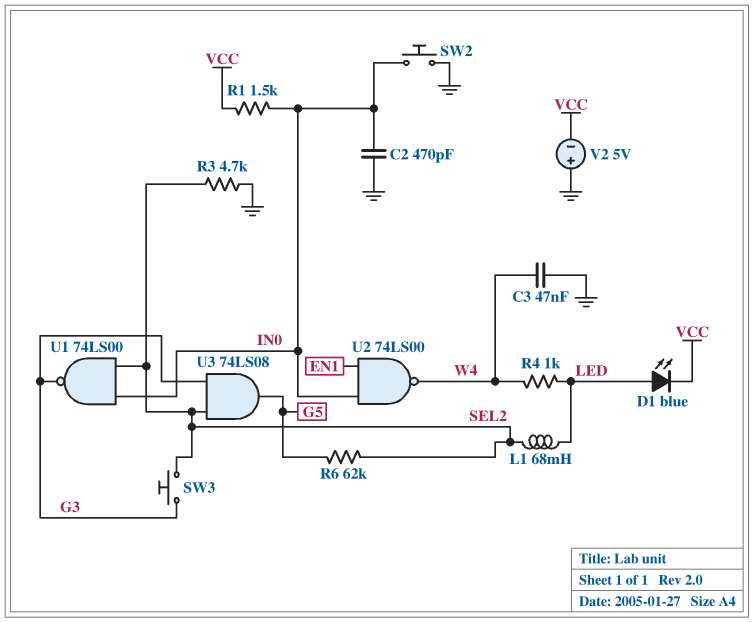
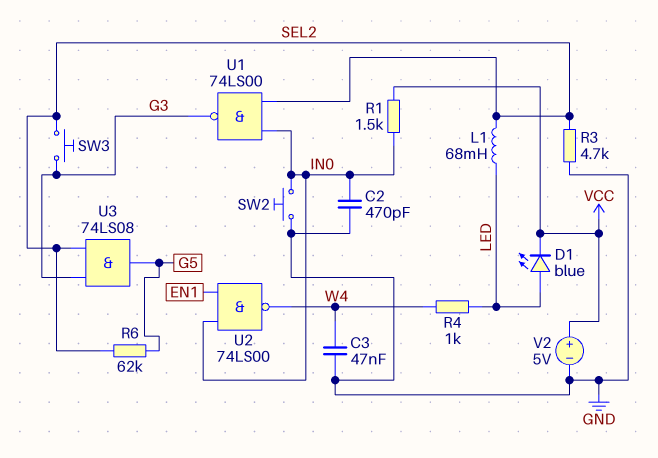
V2: 5V (plus GND, minus VCC) -> 5V (plus VCC, minus GND)

